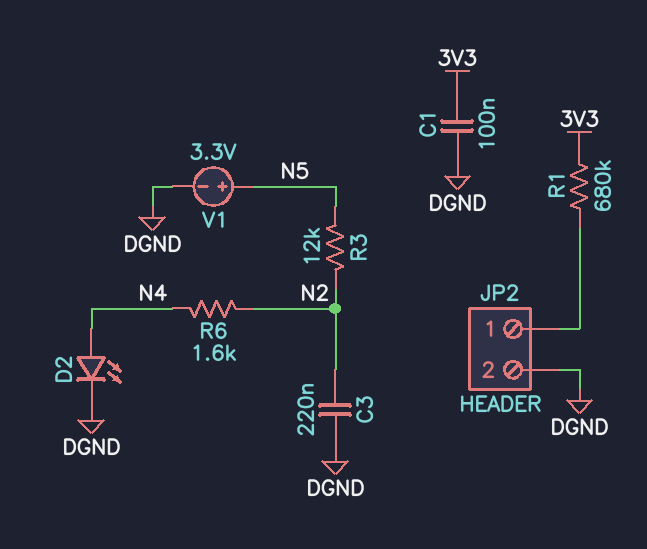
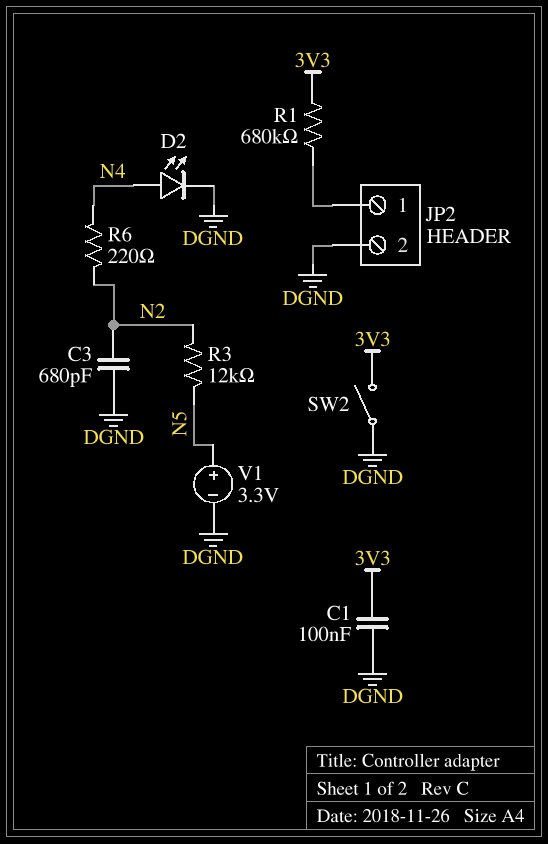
C3: 220nF (DGND, N2) -> 680pF (DGND, N2)
R6: 1.6k (N2, N4) -> 220 (N2, N4)
SW2: none -> switch (3V3, DGND)

